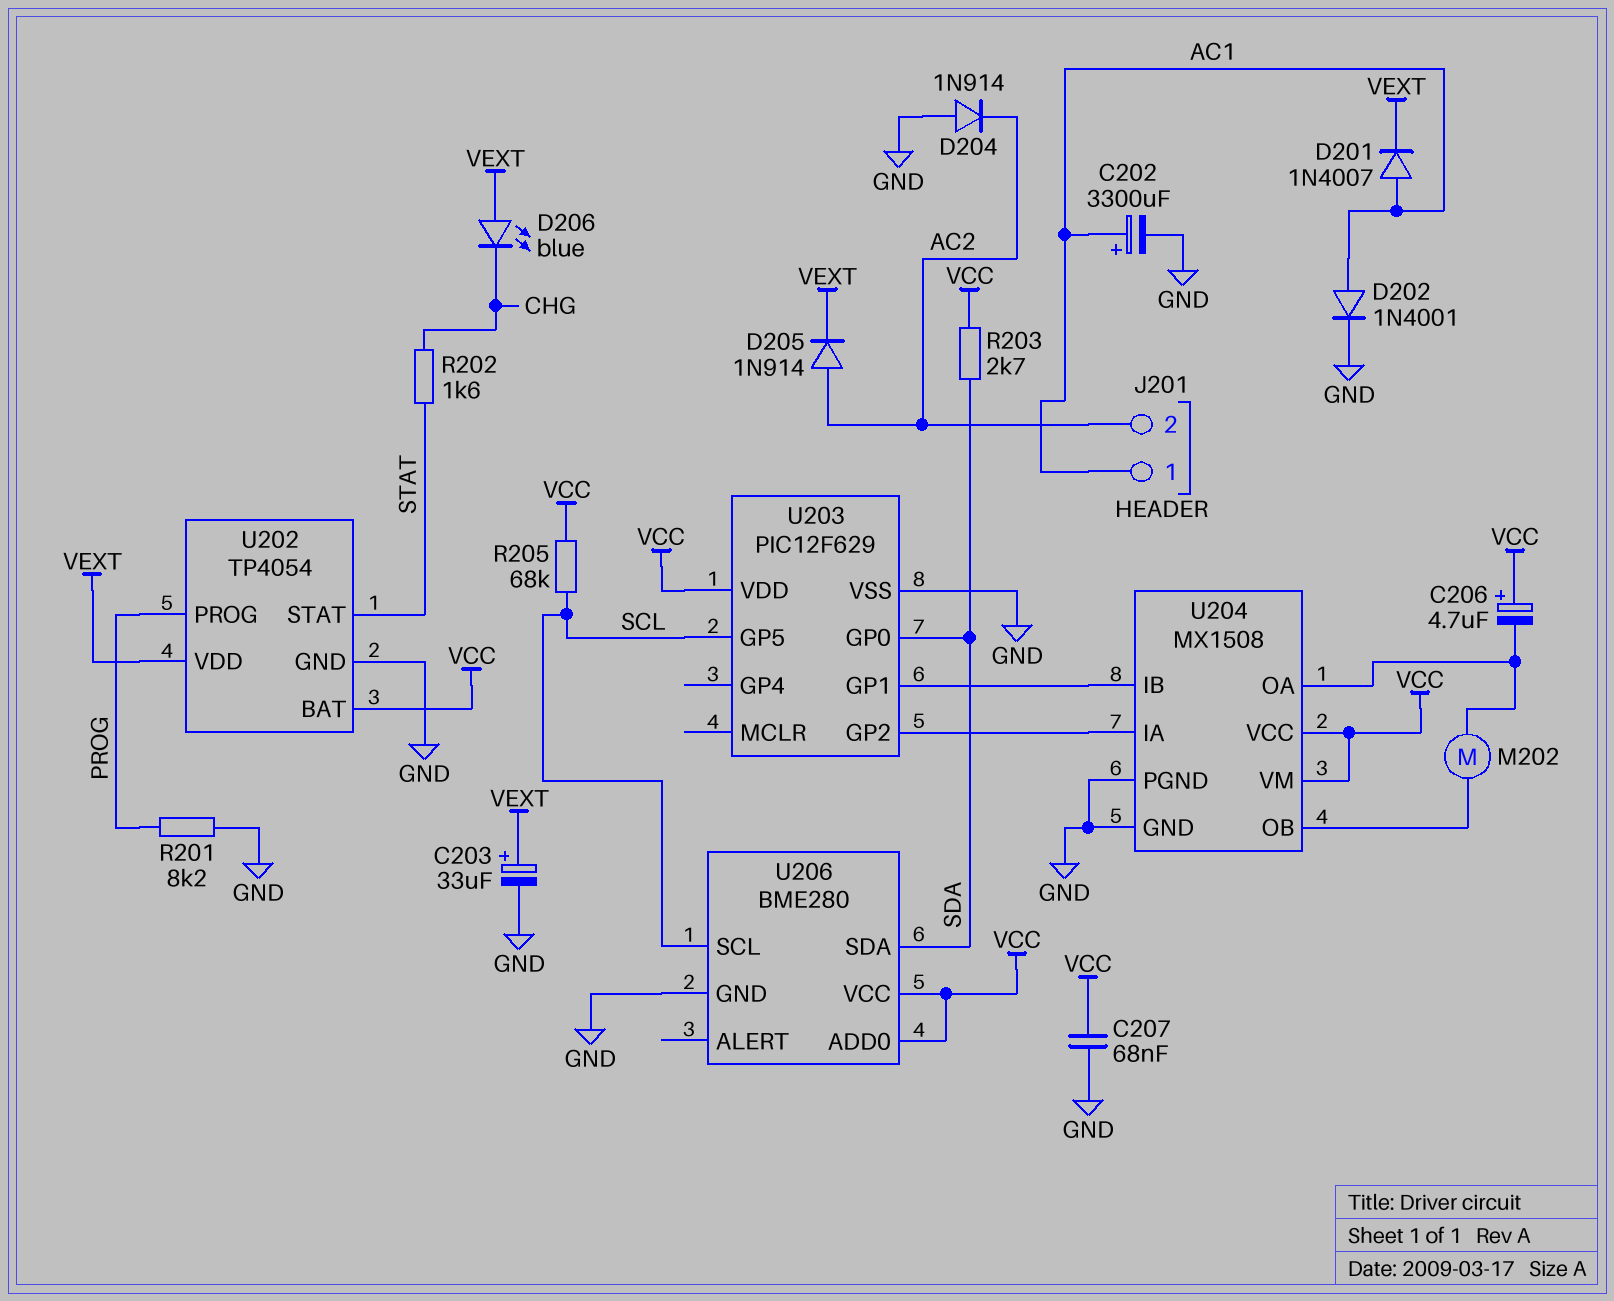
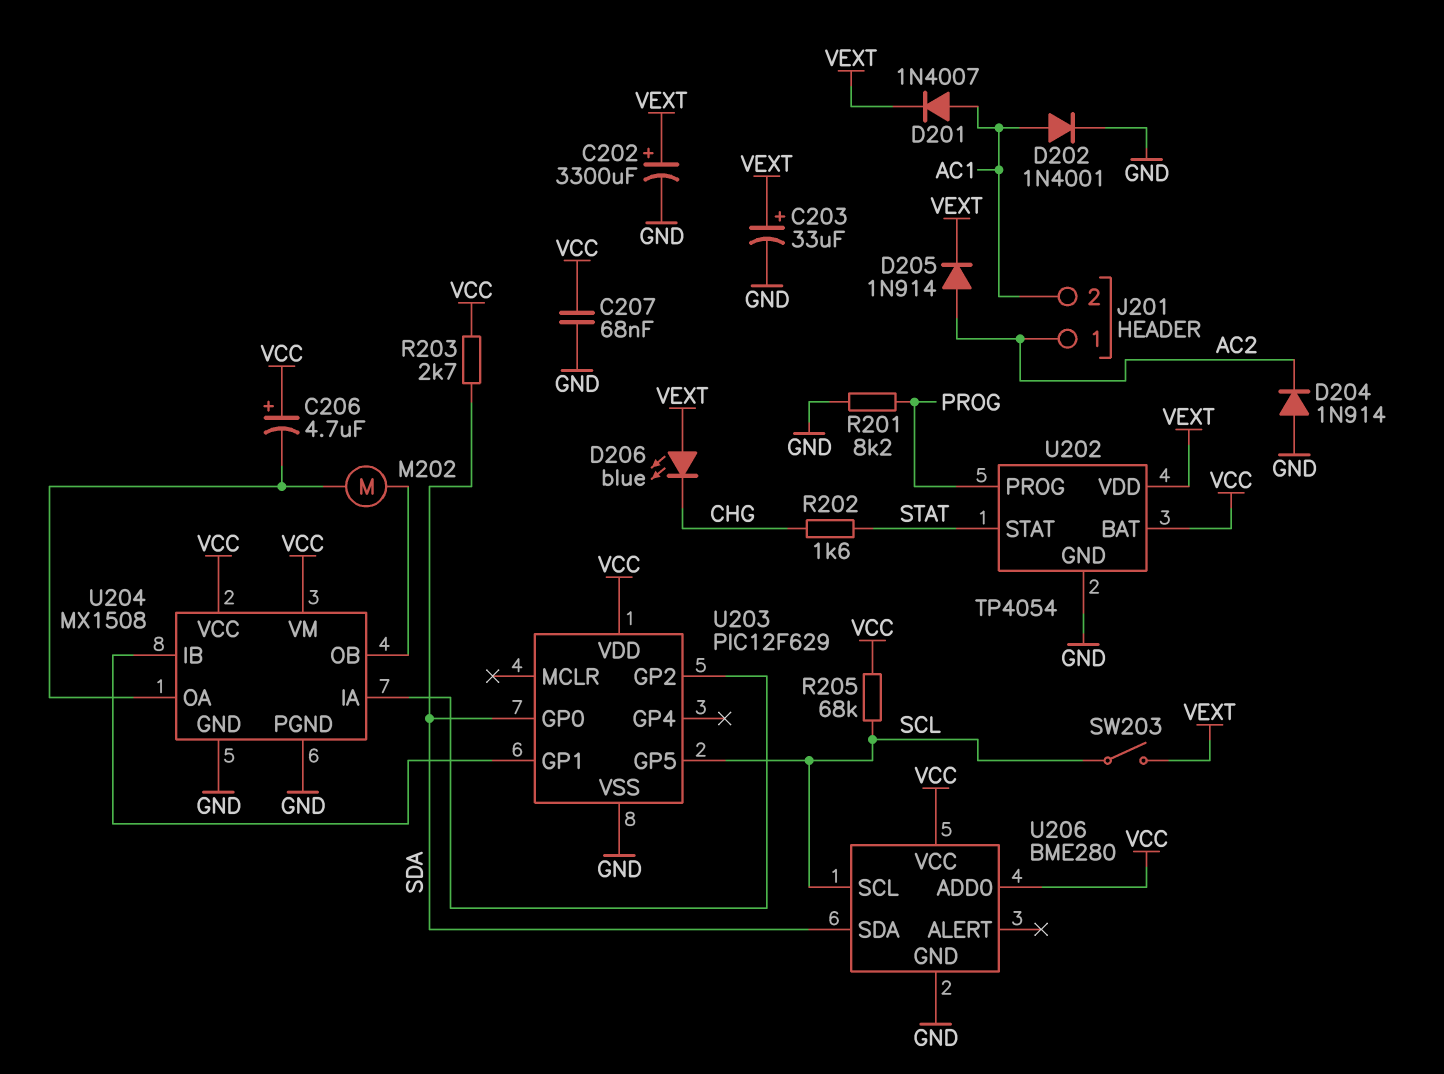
C202: 3300uF (plus AC1, minus GND) -> 3300uF (plus VEXT, minus GND)
J201 pin 1: AC1 -> AC2
J201 pin 2: AC2 -> AC1
SW203: none -> switch (SCL, VEXT)

